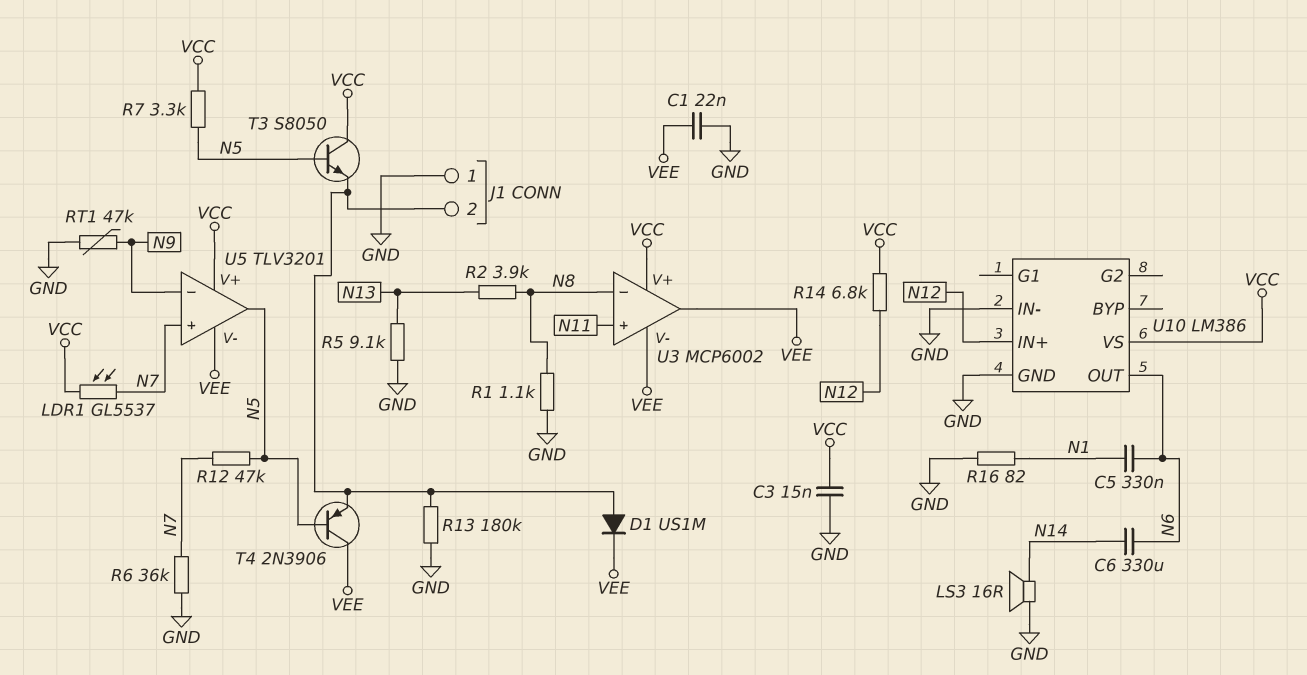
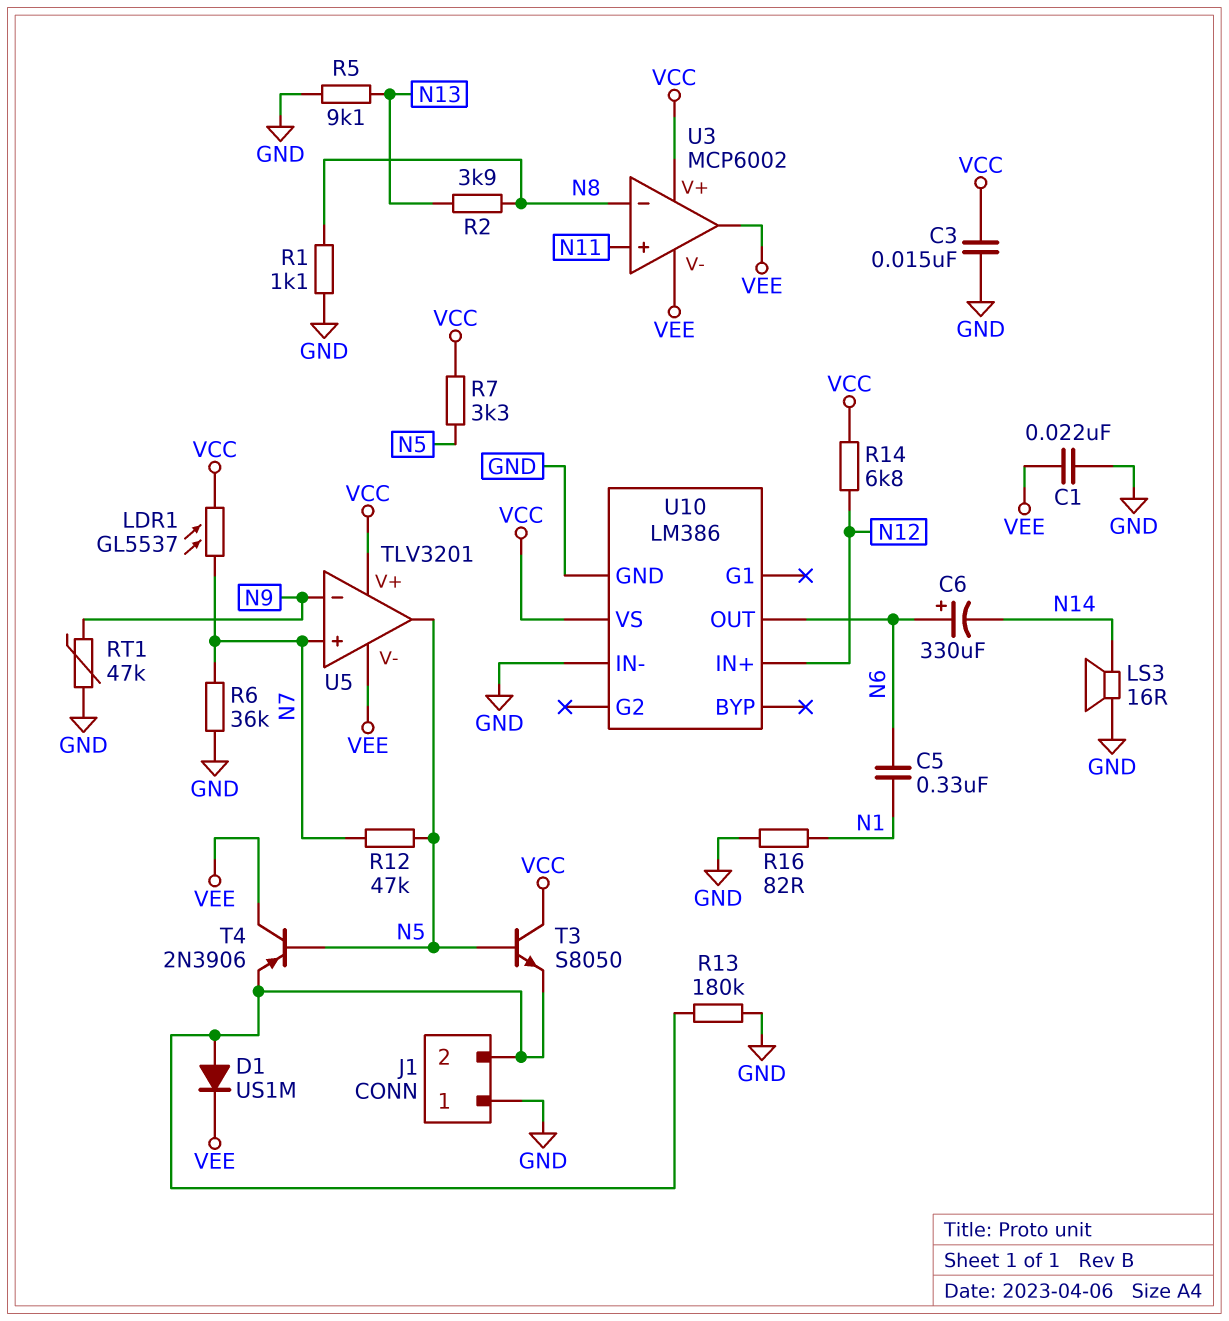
C6: 330uF (N6, N14) -> 330uF (plus N6, minus N14)

